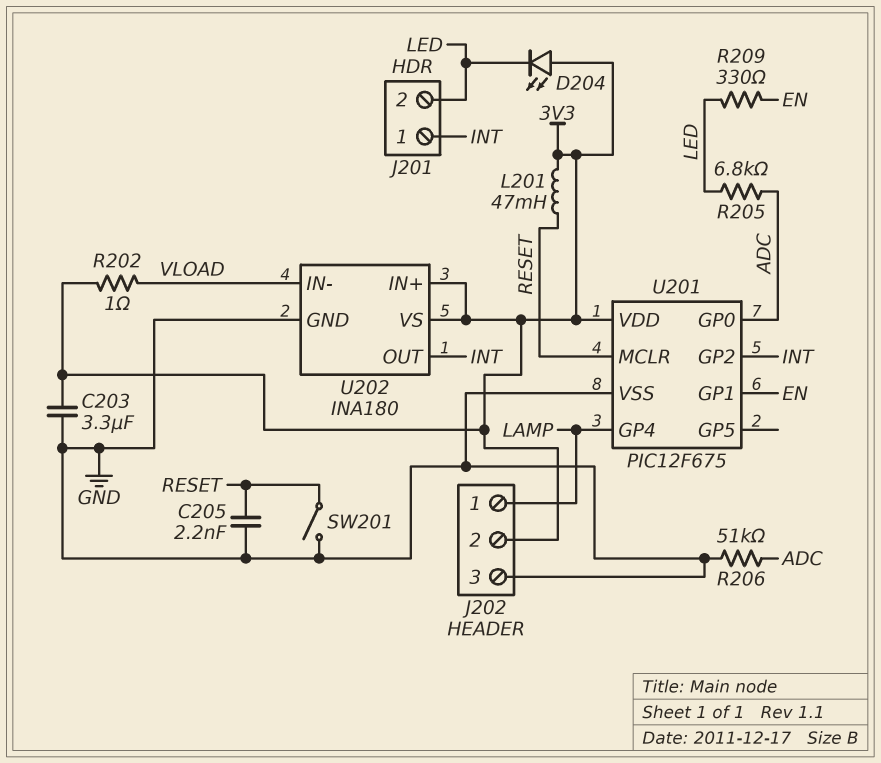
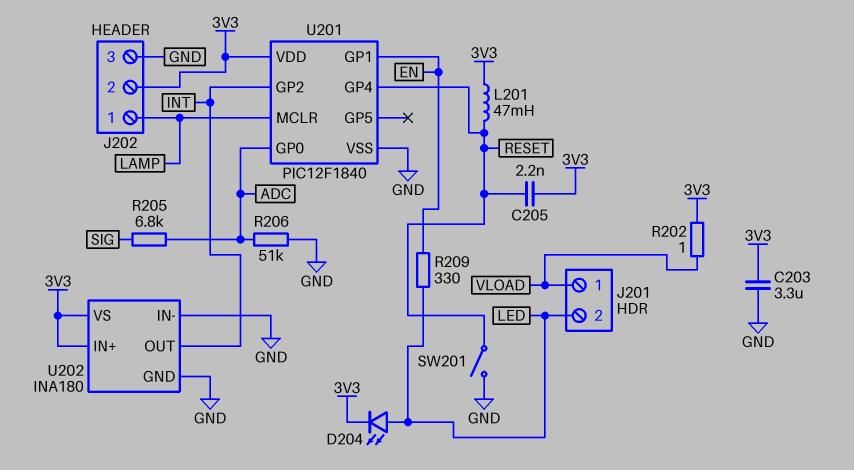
C205: 2.2nF (GND, RESET) -> 2.2nF (3V3, RESET)
D204: LED (A 3V3, K LED) -> LED (A LED, K 3V3)
J201 pin 1: INT -> VLOAD
R205: 6.8k (ADC, LED) -> 6.8k (ADC, SIG)
U201: PIC12F675 -> PIC12F1840
U201 pin GP4: LAMP -> RESET
U201 pin MCLR: RESET -> LAMP
U202 pin IN-: VLOAD -> GND

